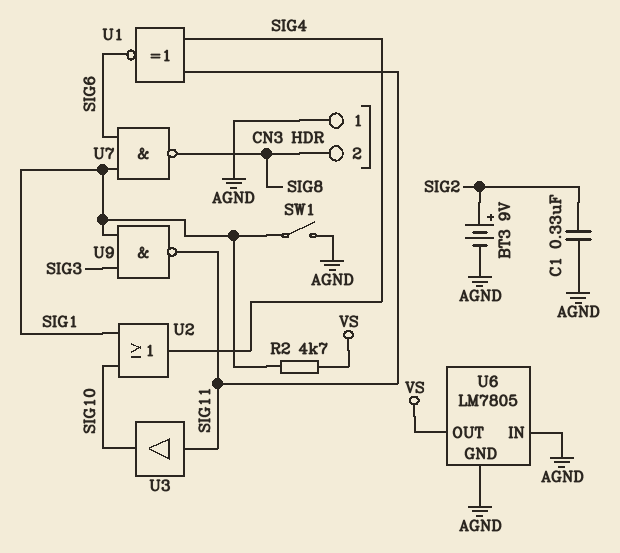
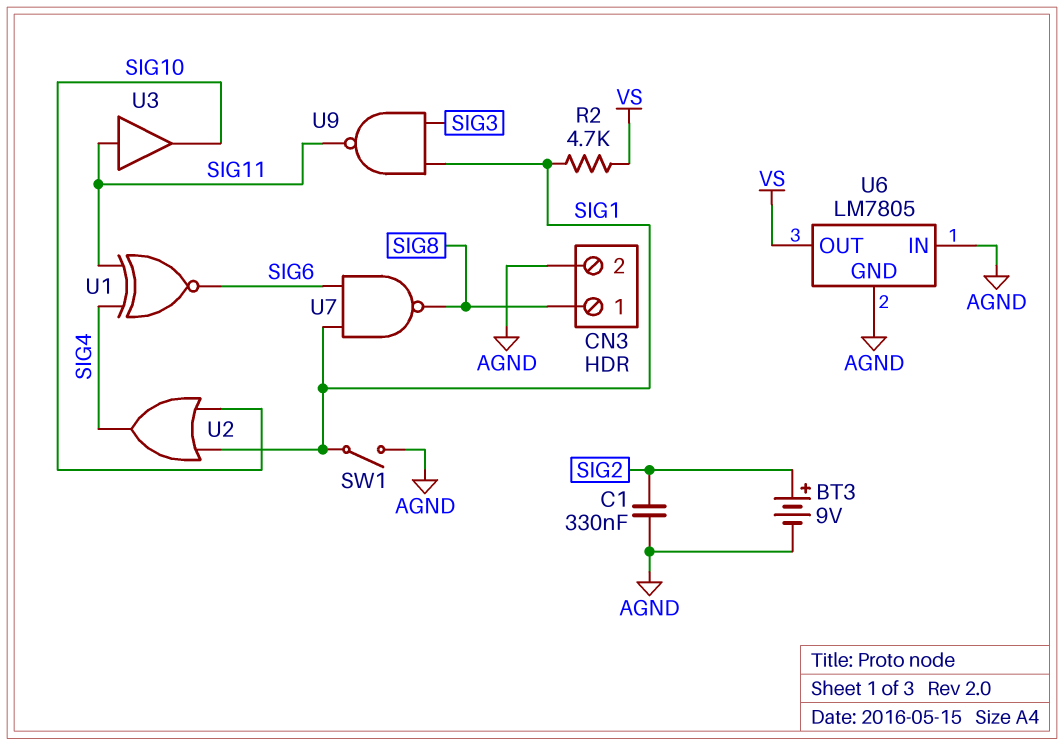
CN3 pin 1: AGND -> SIG8
CN3 pin 2: SIG8 -> AGND

